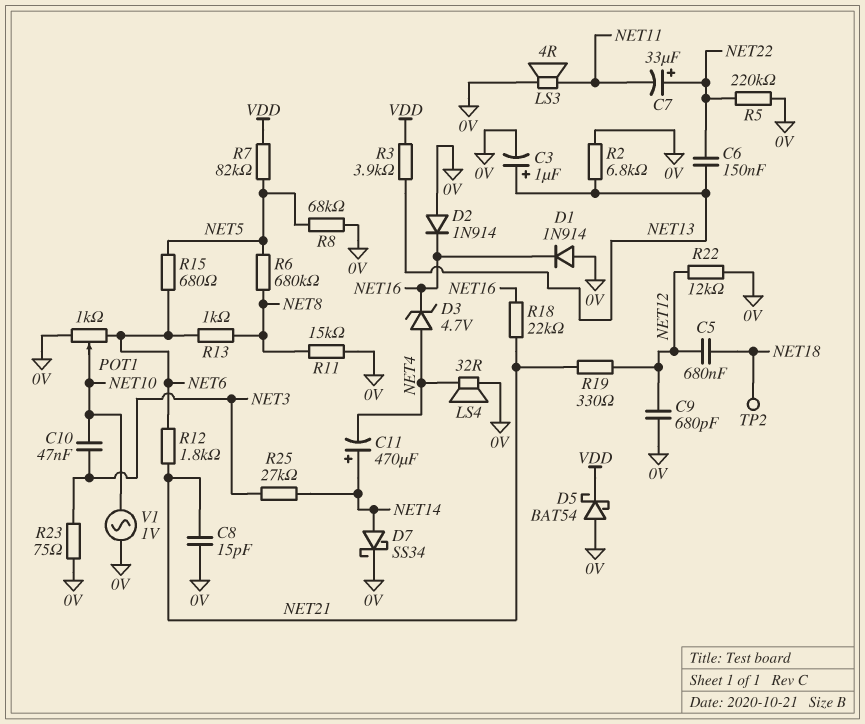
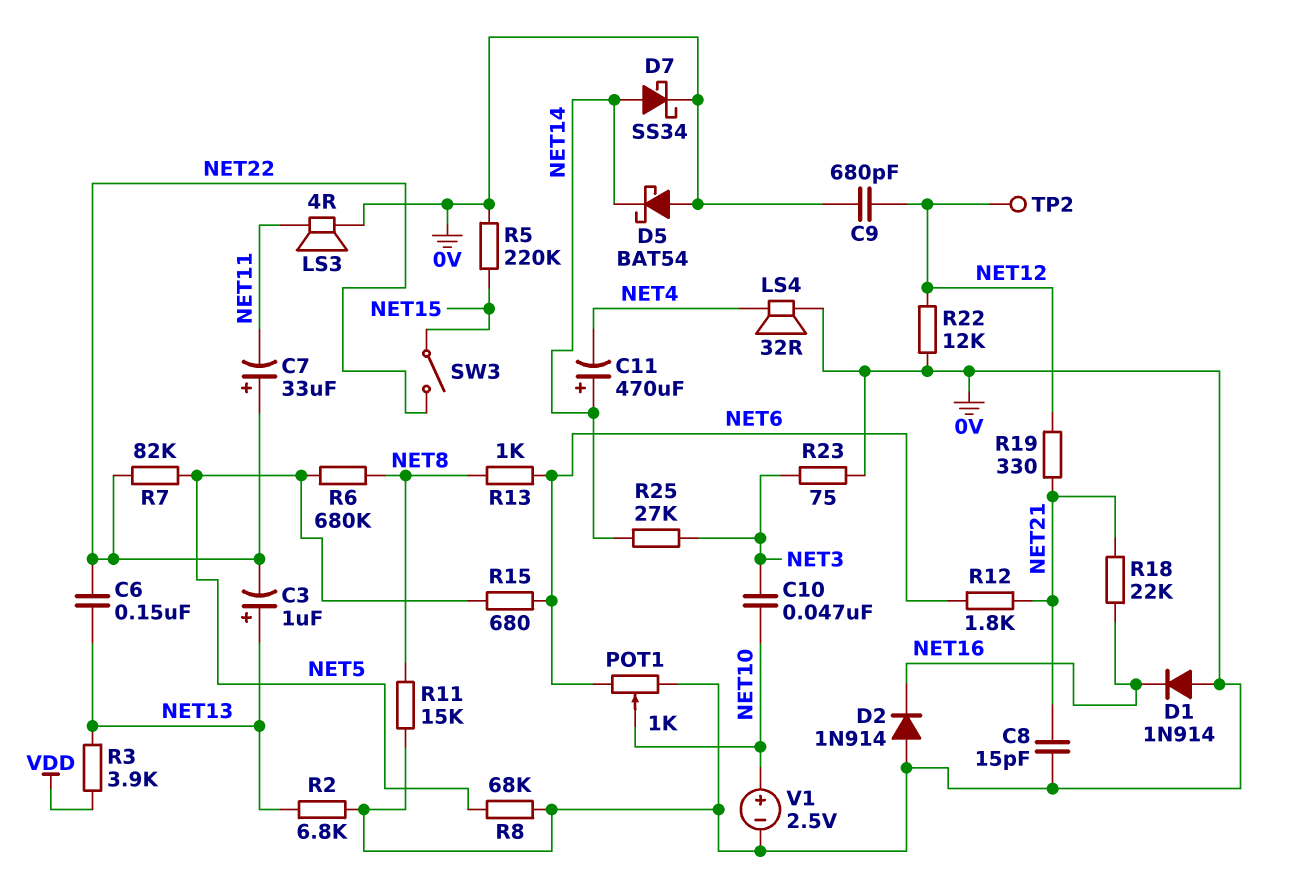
C3: 1uF (plus NET13, minus 0V) -> 1uF (plus NET13, minus NET22)
C5: 680nF (NET12, NET18) -> none
D3: zener 4.7V (A NET4, K NET16) -> none
D5: schottky BAT54 (A 0V, K VDD) -> schottky BAT54 (A 0V, K NET14)
R5: 220k (0V, NET22) -> 220k (0V, NET15)
R7: 82k (NET5, VDD) -> 82k (NET5, NET22)
SW3: none -> switch (NET15, NET22)
TP2: test point (NET18) -> test point (NET12)
V1: AC 1V (0V, NET10) -> 2.5V (plus NET10, minus 0V)

